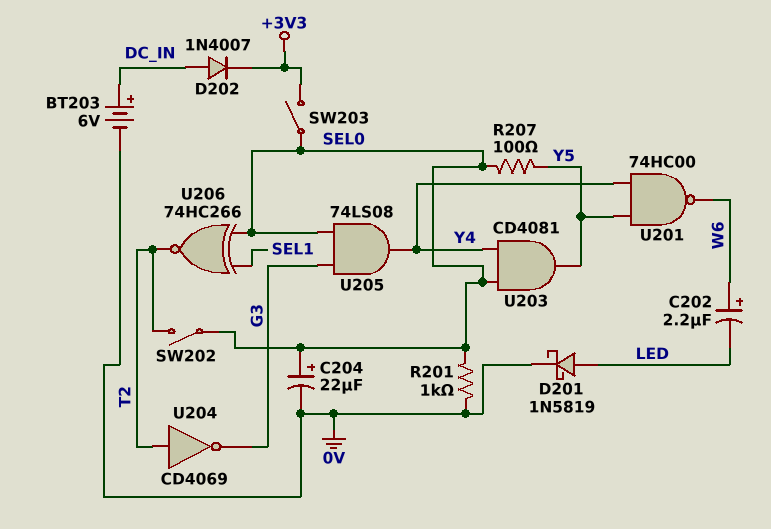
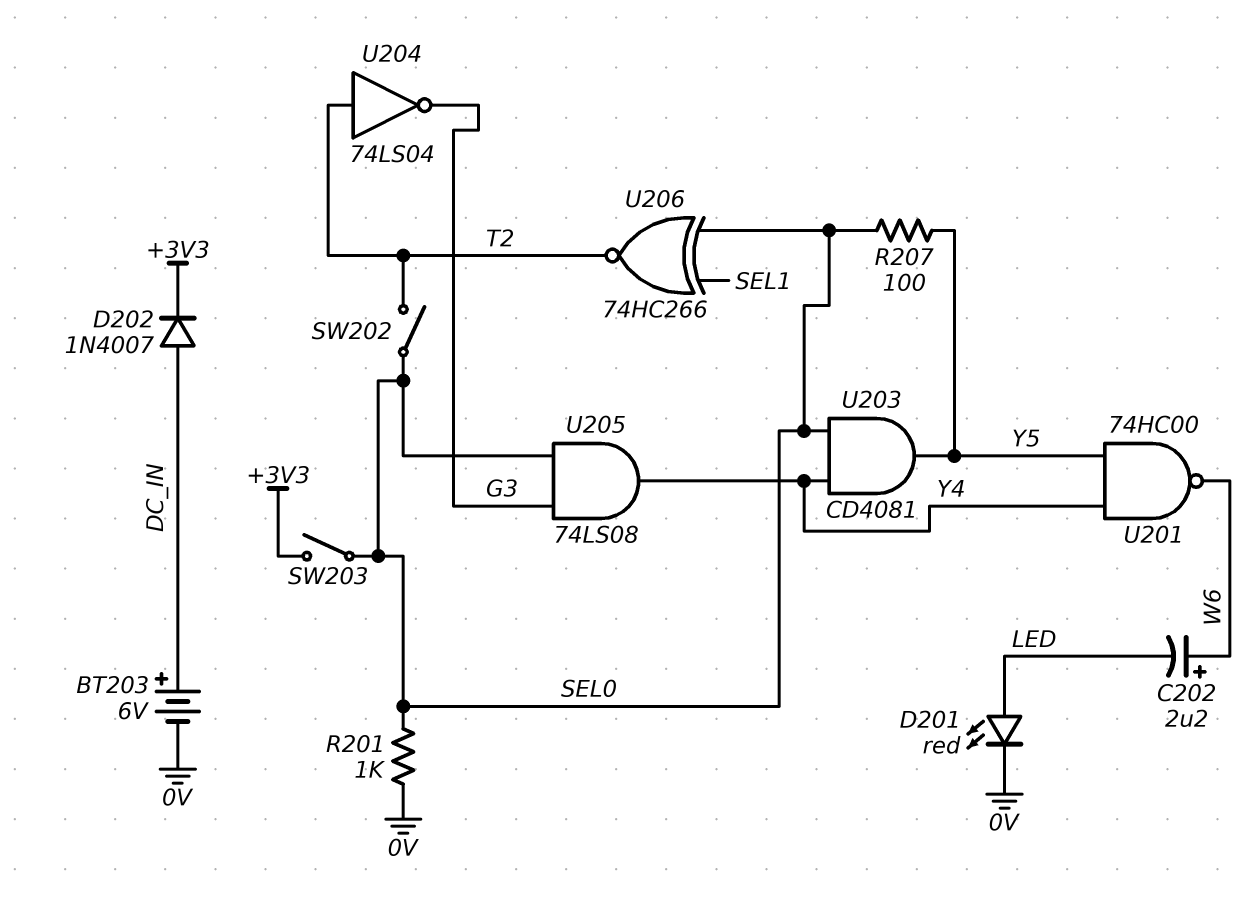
C204: 22uF (plus SEL0, minus 0V) -> none
D201: schottky 1N5819 (A LED, K 0V) -> LED red (A LED, K 0V)
U204: NOT CD4069 (in T2, out G3) -> NOT 74LS04 (in T2, out G3)

